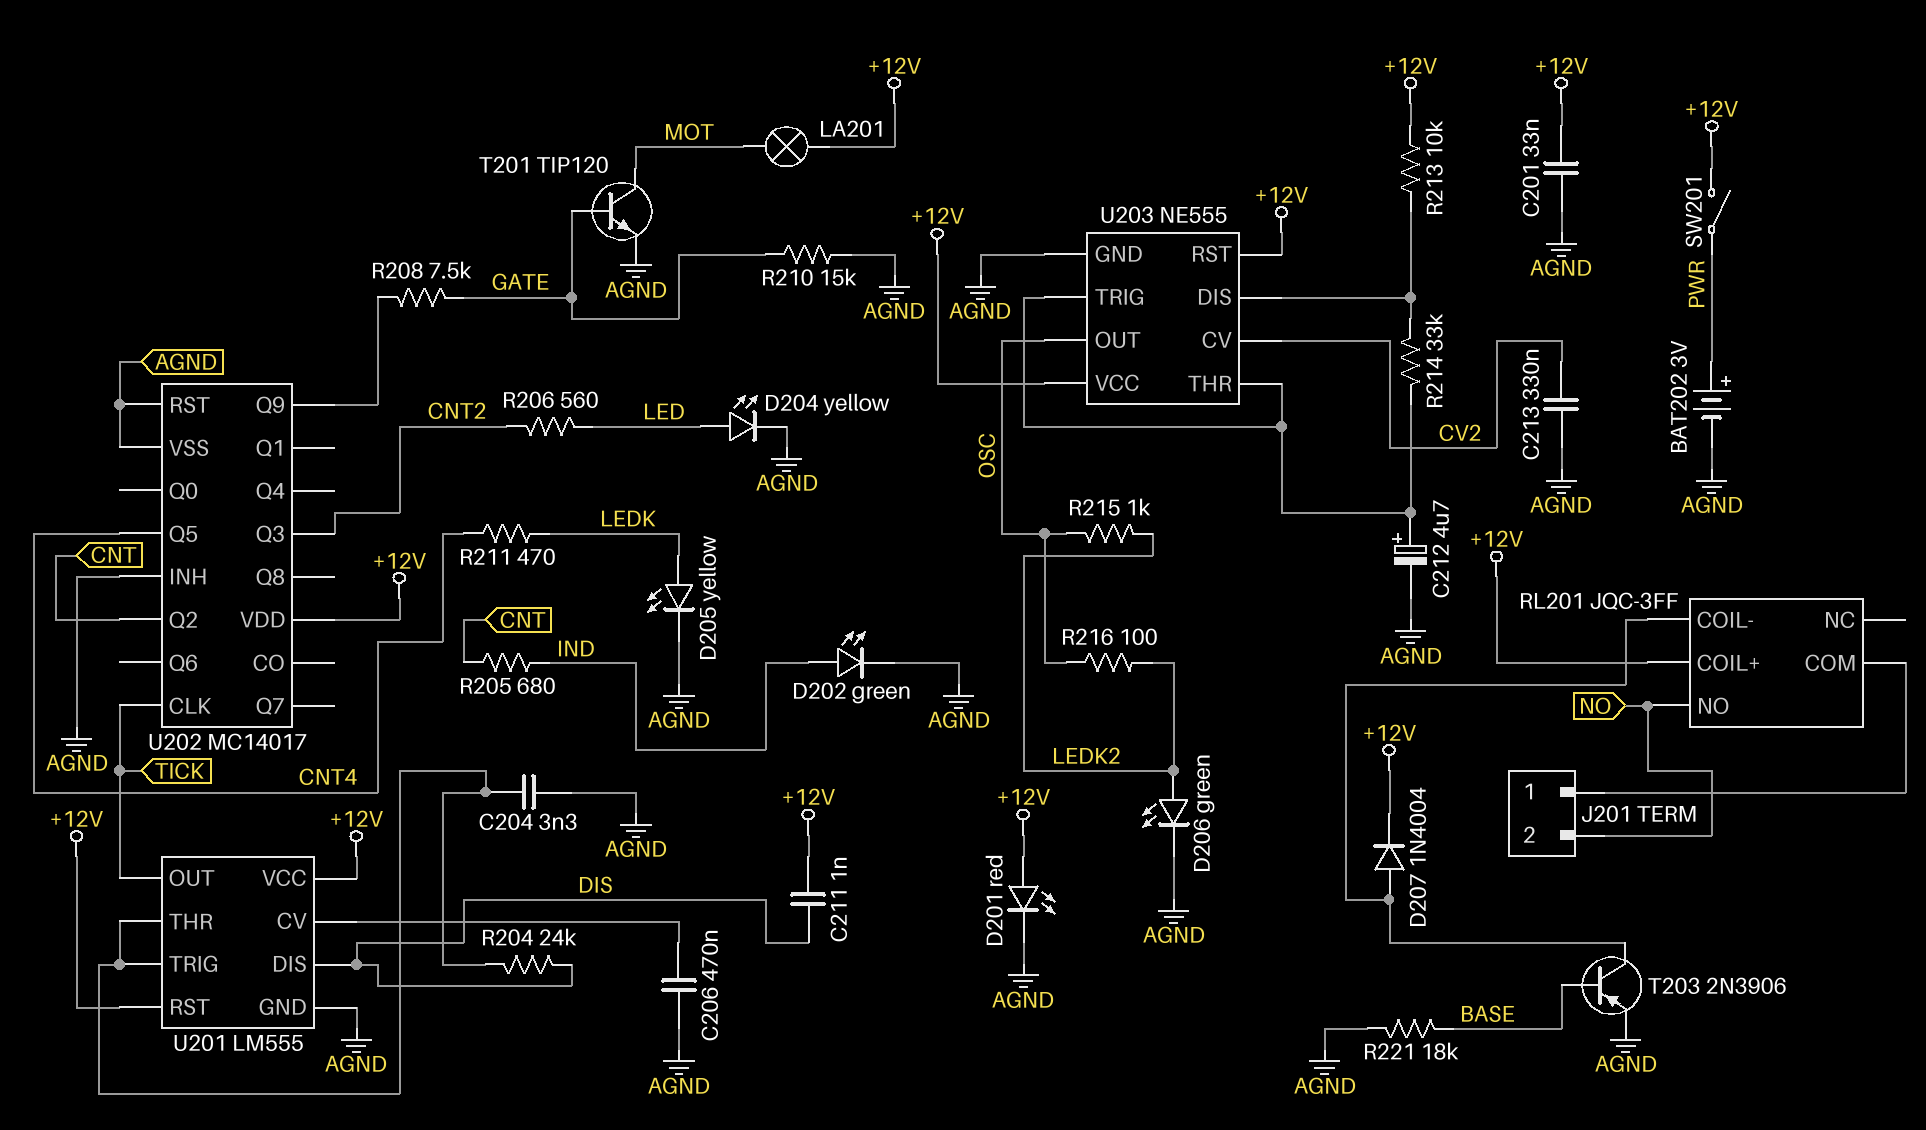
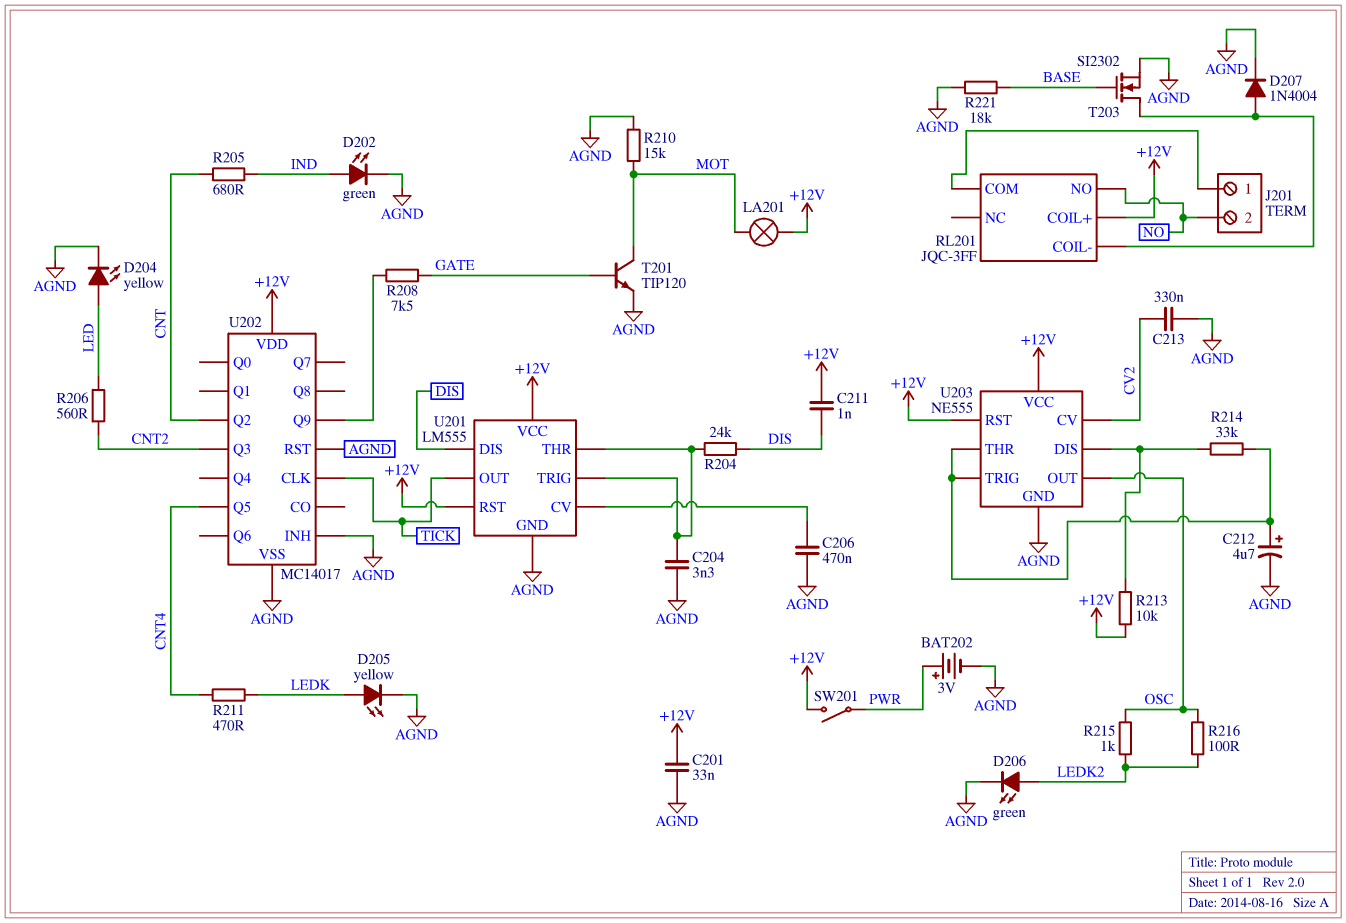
D201: LED red (A +12V, K AGND) -> none
D207: diode 1N4004 (A RL201/COIL-, K +12V) -> diode 1N4004 (A RL201/COIL-, K AGND)
R210: 15k (AGND, GATE) -> 15k (AGND, MOT)
T203: PNP 2N3906 (B BASE, C RL201/COIL-, E AGND) -> NMOS SI2302 (G BASE, D RL201/COIL-, S AGND)

